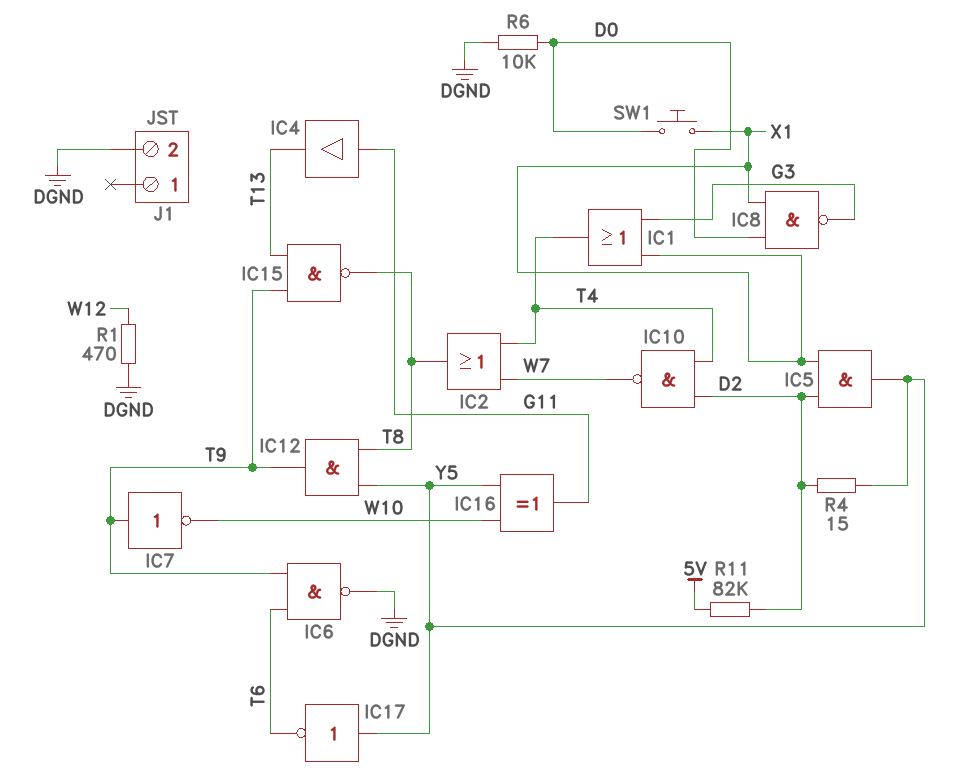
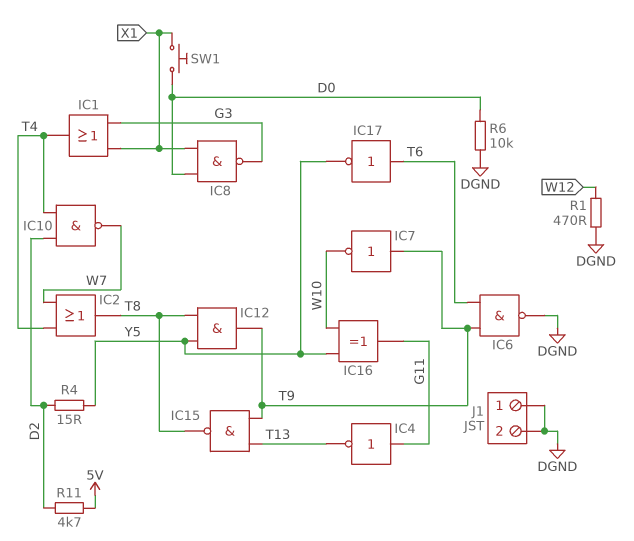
IC4: buffer (in G11, out T13) -> NOT (in G11, out T13)
IC5: AND (in D2, in X1, out Y5) -> none
IC17: NOT (in Y5, out T6) -> NOT (in T6, out Y5)
J1 pin 1: none -> DGND
R11: 82k (5V, D2) -> 4.7k (5V, D2)

